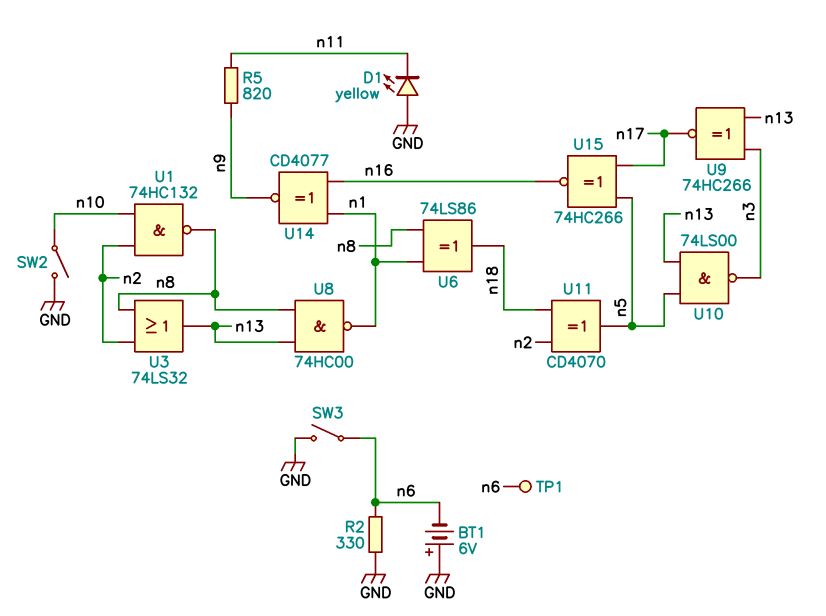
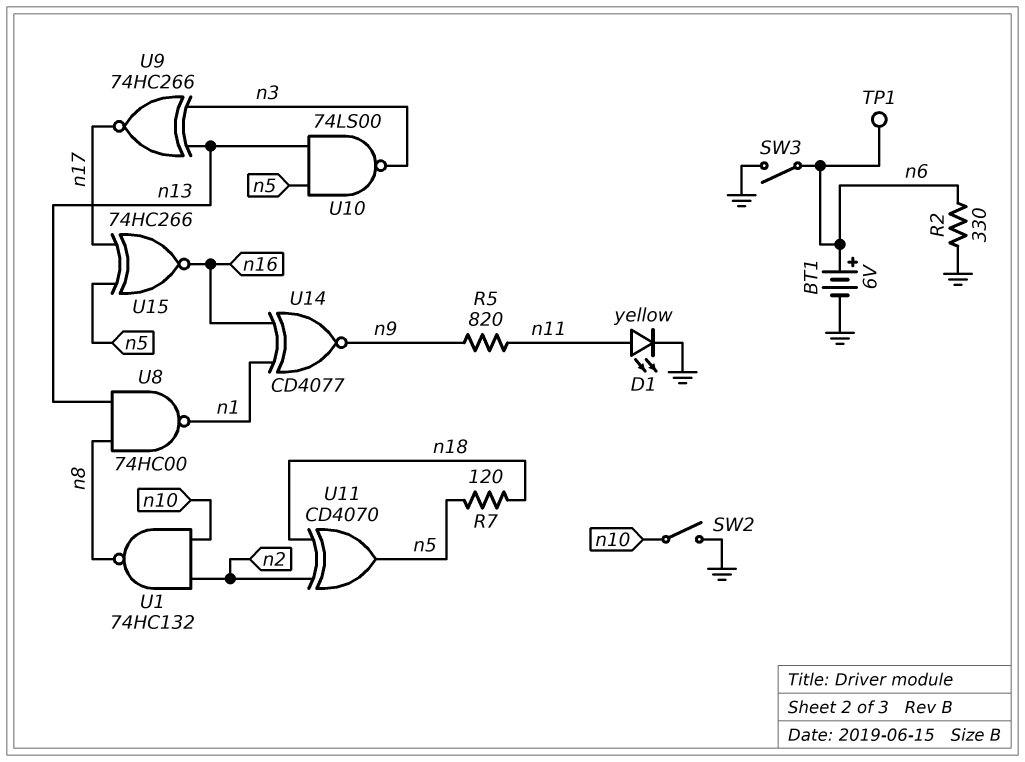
BT1: 6V (plus GND, minus n6) -> 6V (plus n6, minus GND)
D1: LED yellow (A GND, K n11) -> LED yellow (A n11, K GND)
R7: none -> 120 (n5, n18)
U3: OR 74LS32 (in n2, in n8, out n13) -> none
U6: XOR 74LS86 (in n1, in n8, out n18) -> none

